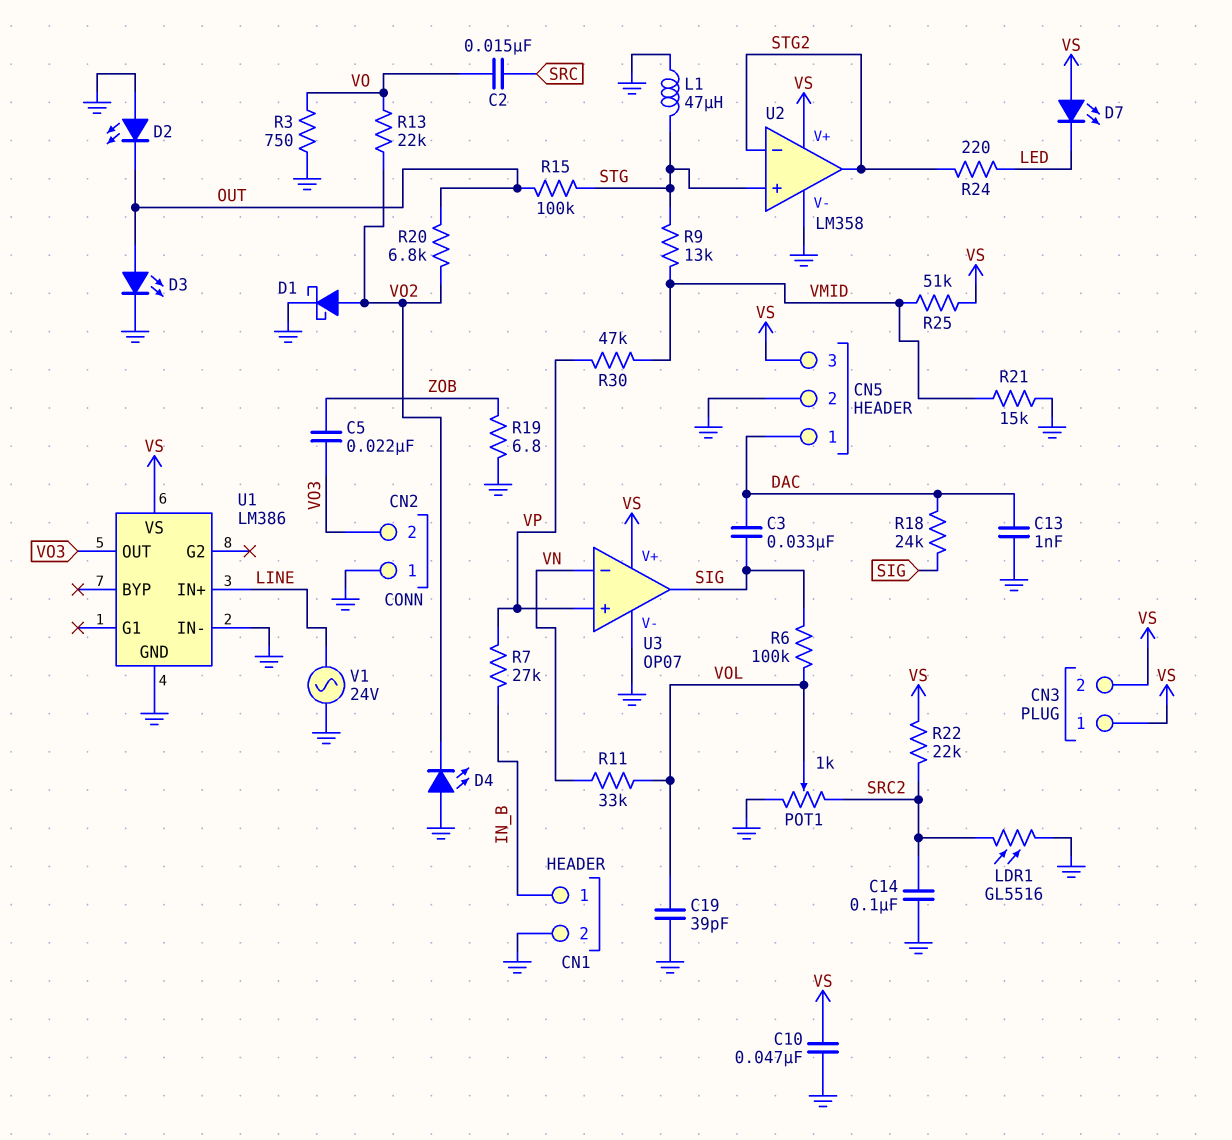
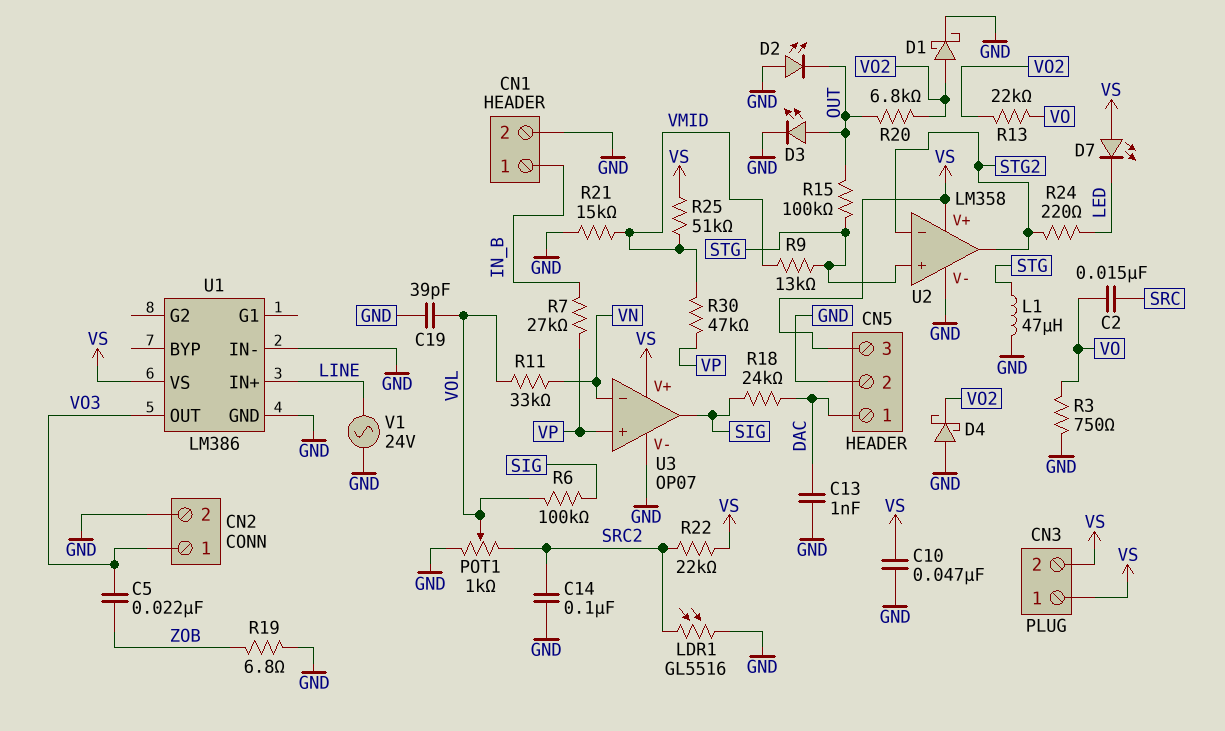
C3: 33nF (DAC, SIG) -> none
CN2 pin 1: GND -> VO3
CN2 pin 2: VO3 -> GND
D4: LED (A GND, K VO2) -> schottky (A GND, K VO2)

